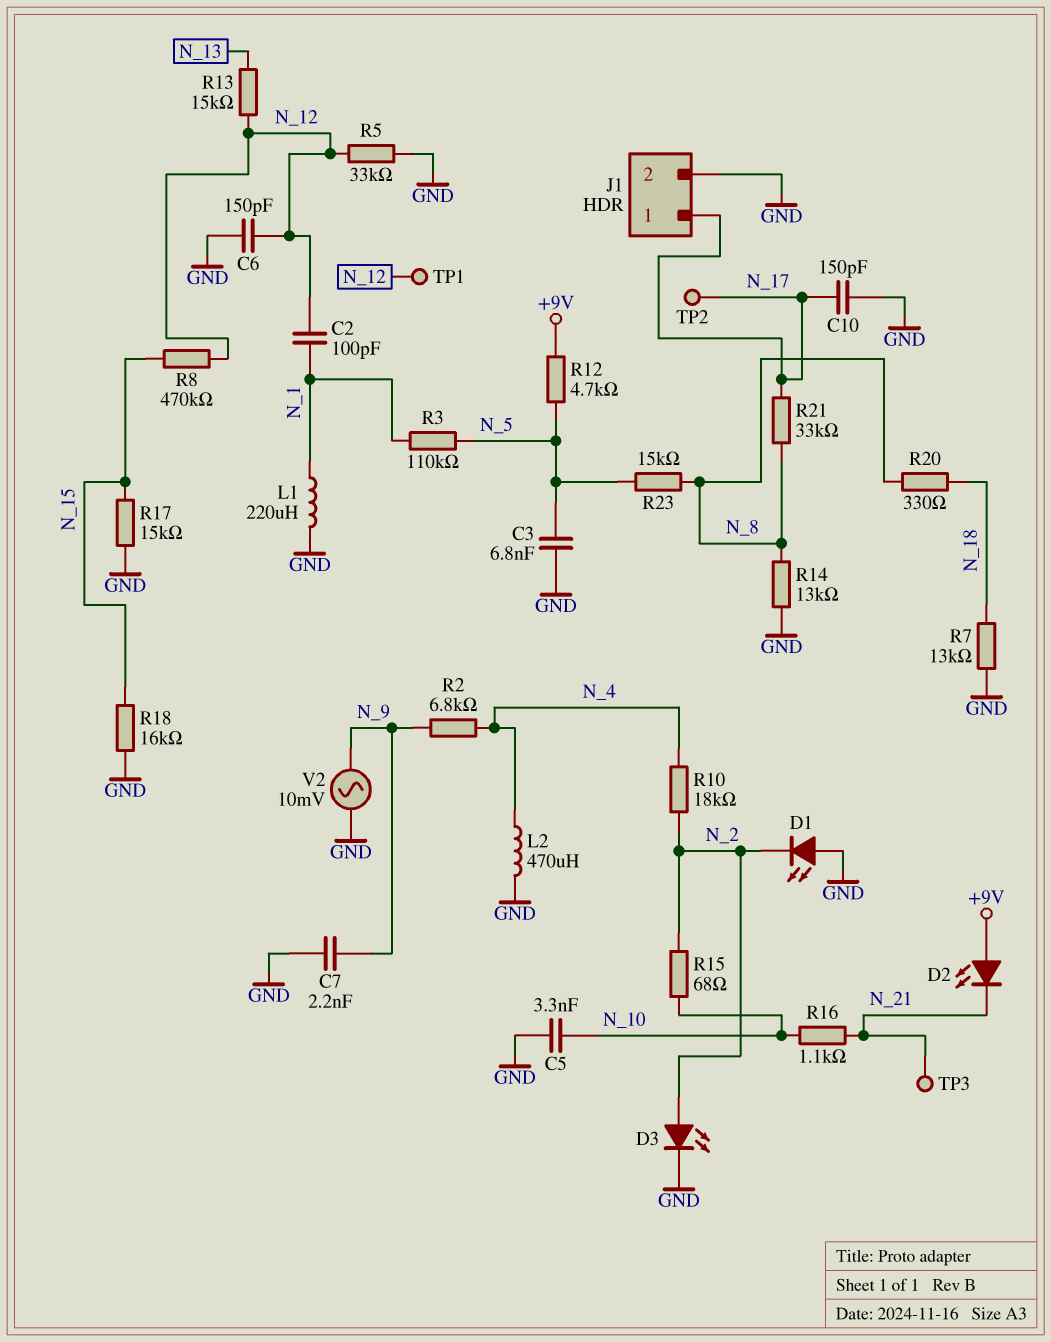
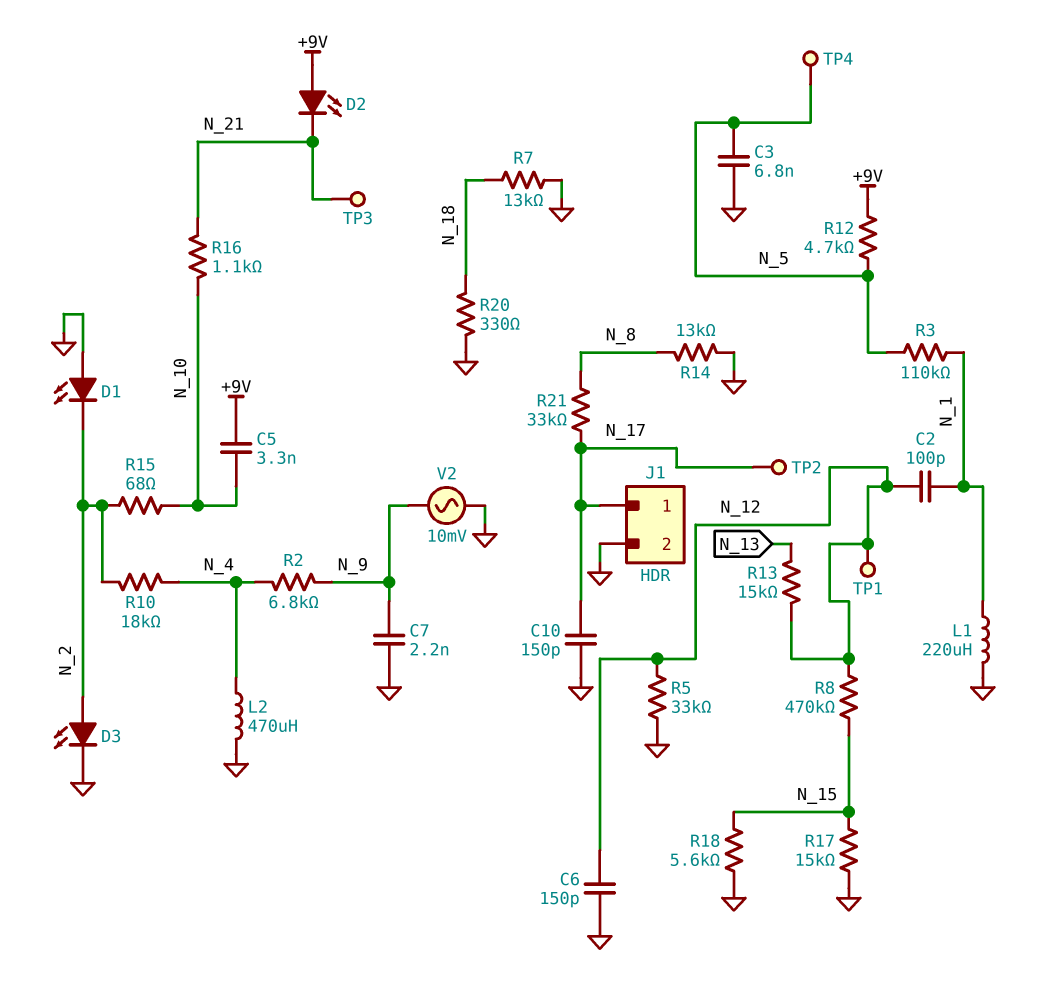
C5: 3.3nF (GND, N_10) -> 3.3nF (+9V, N_10)
R18: 16k (GND, N_15) -> 5.6k (GND, N_15)
R20: 330 (N_8, N_18) -> 330 (GND, N_18)
R23: 15k (N_5, N_8) -> none
TP4: none -> test point (N_5)

